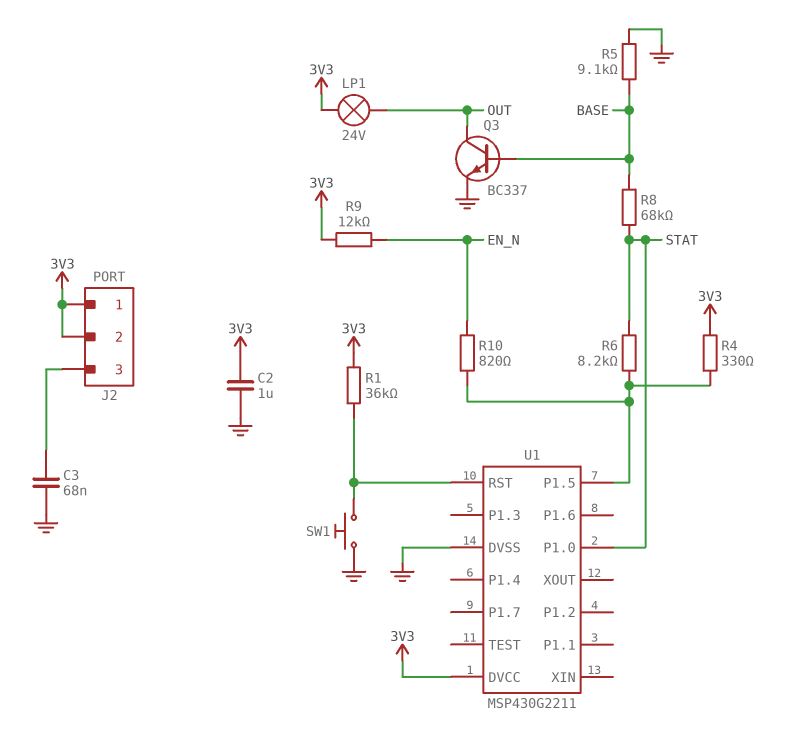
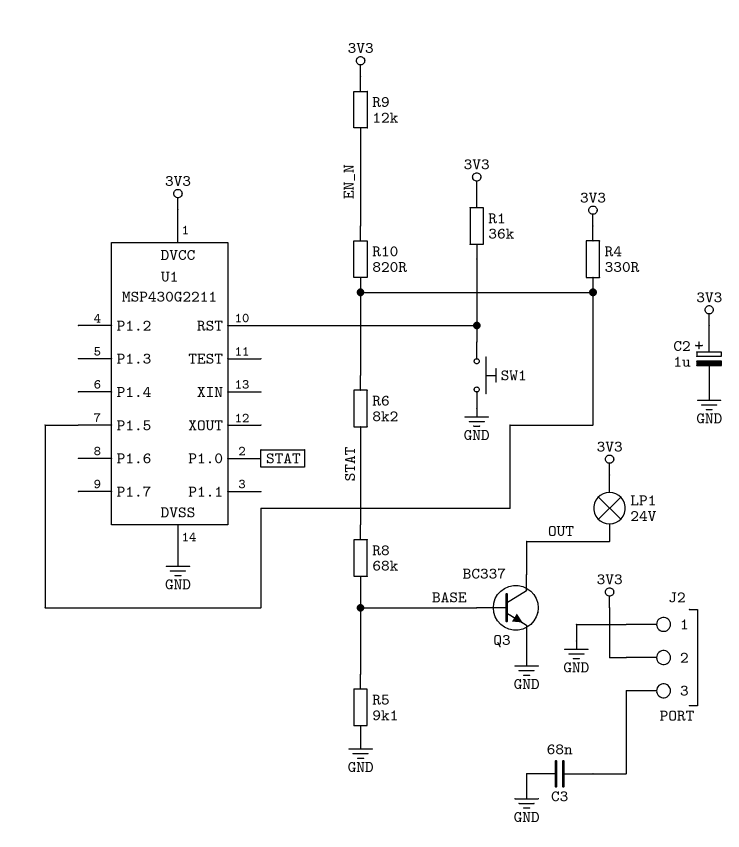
C2: 1uF (3V3, GND) -> 1uF (plus 3V3, minus GND)
J2 pin 1: 3V3 -> GND

